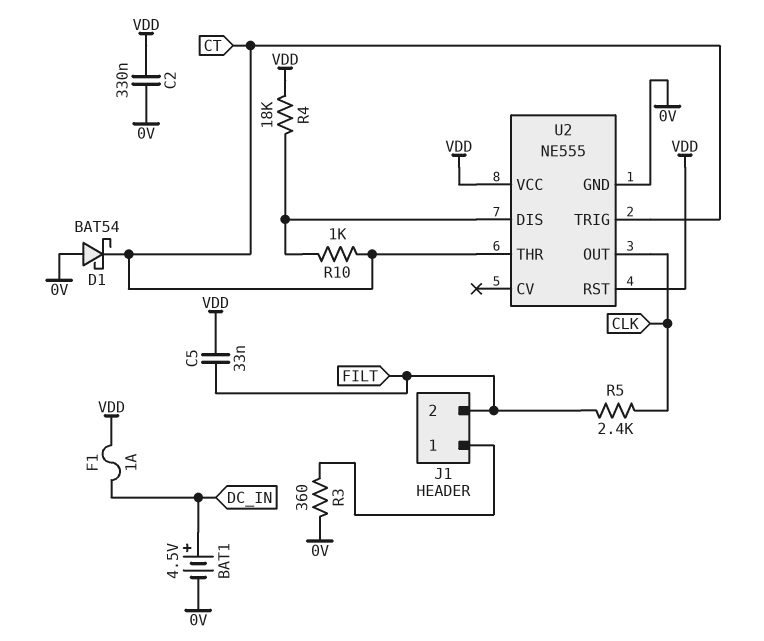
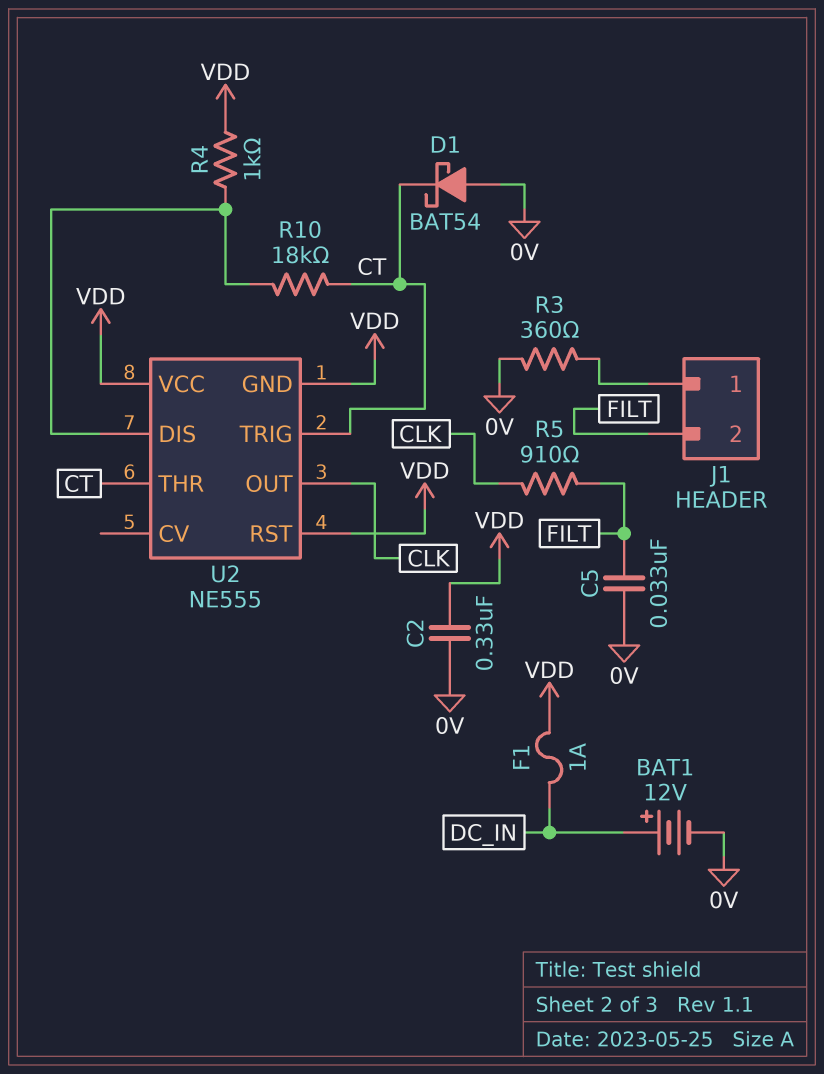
BAT1: 4.5V (plus DC_IN, minus 0V) -> 12V (plus DC_IN, minus 0V)
C5: 33nF (FILT, VDD) -> 33nF (0V, FILT)
R4: 18k (U2/DIS, VDD) -> 1k (U2/DIS, VDD)
R5: 2.4k (CLK, FILT) -> 910 (CLK, FILT)
R10: 1k (CT, U2/DIS) -> 18k (CT, U2/DIS)
U2 pin GND: 0V -> VDD

